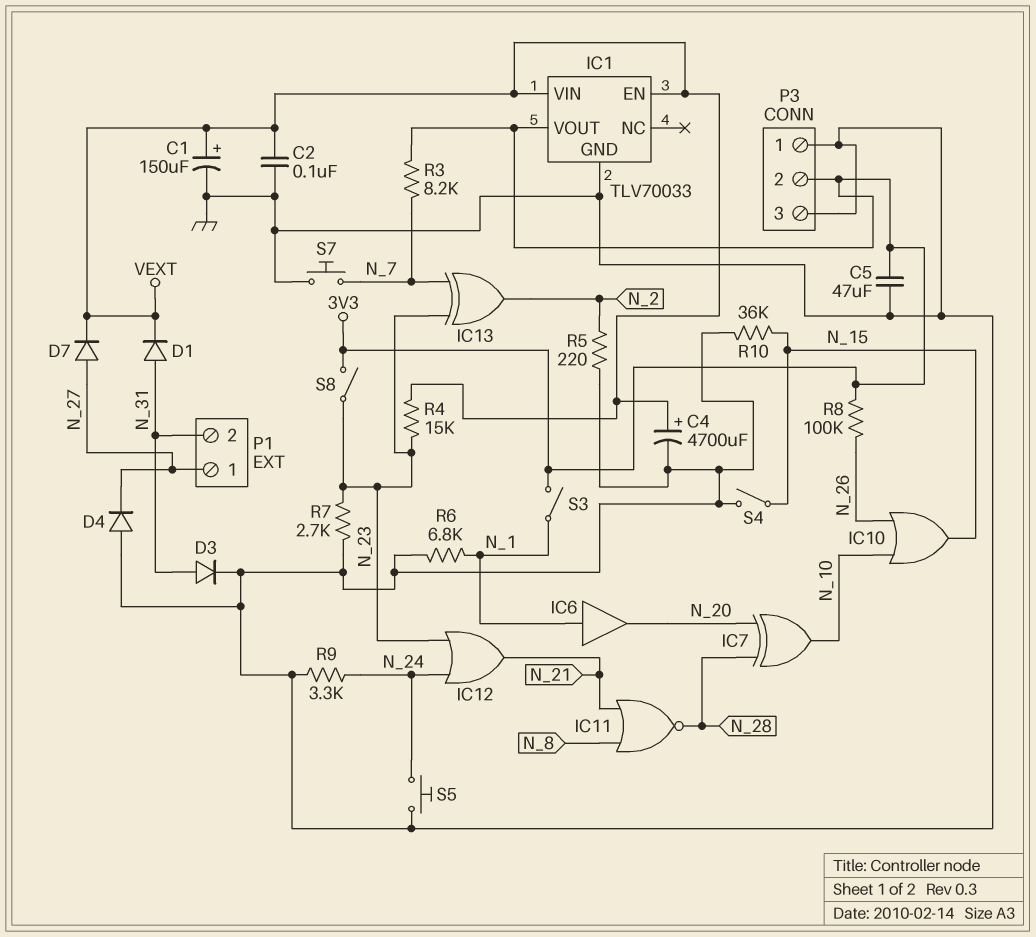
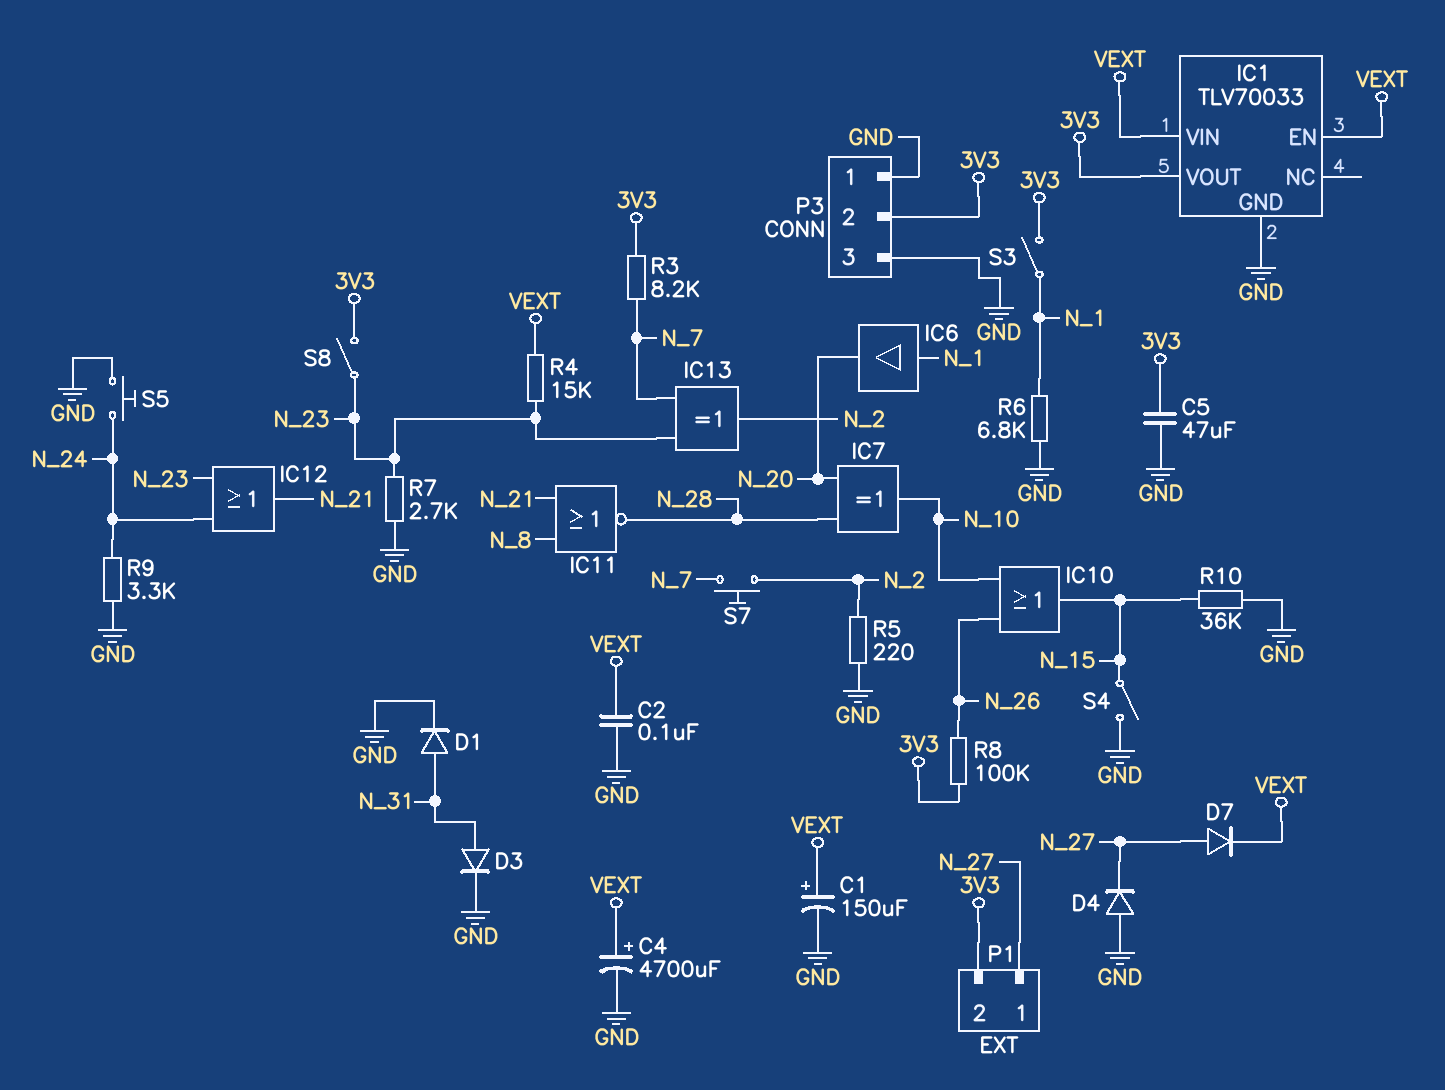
D1: diode (A N_31, K VEXT) -> diode (A N_31, K GND)
P1 pin 2: N_31 -> 3V3
S7: button (GND, N_7) -> button (N_2, N_7)

